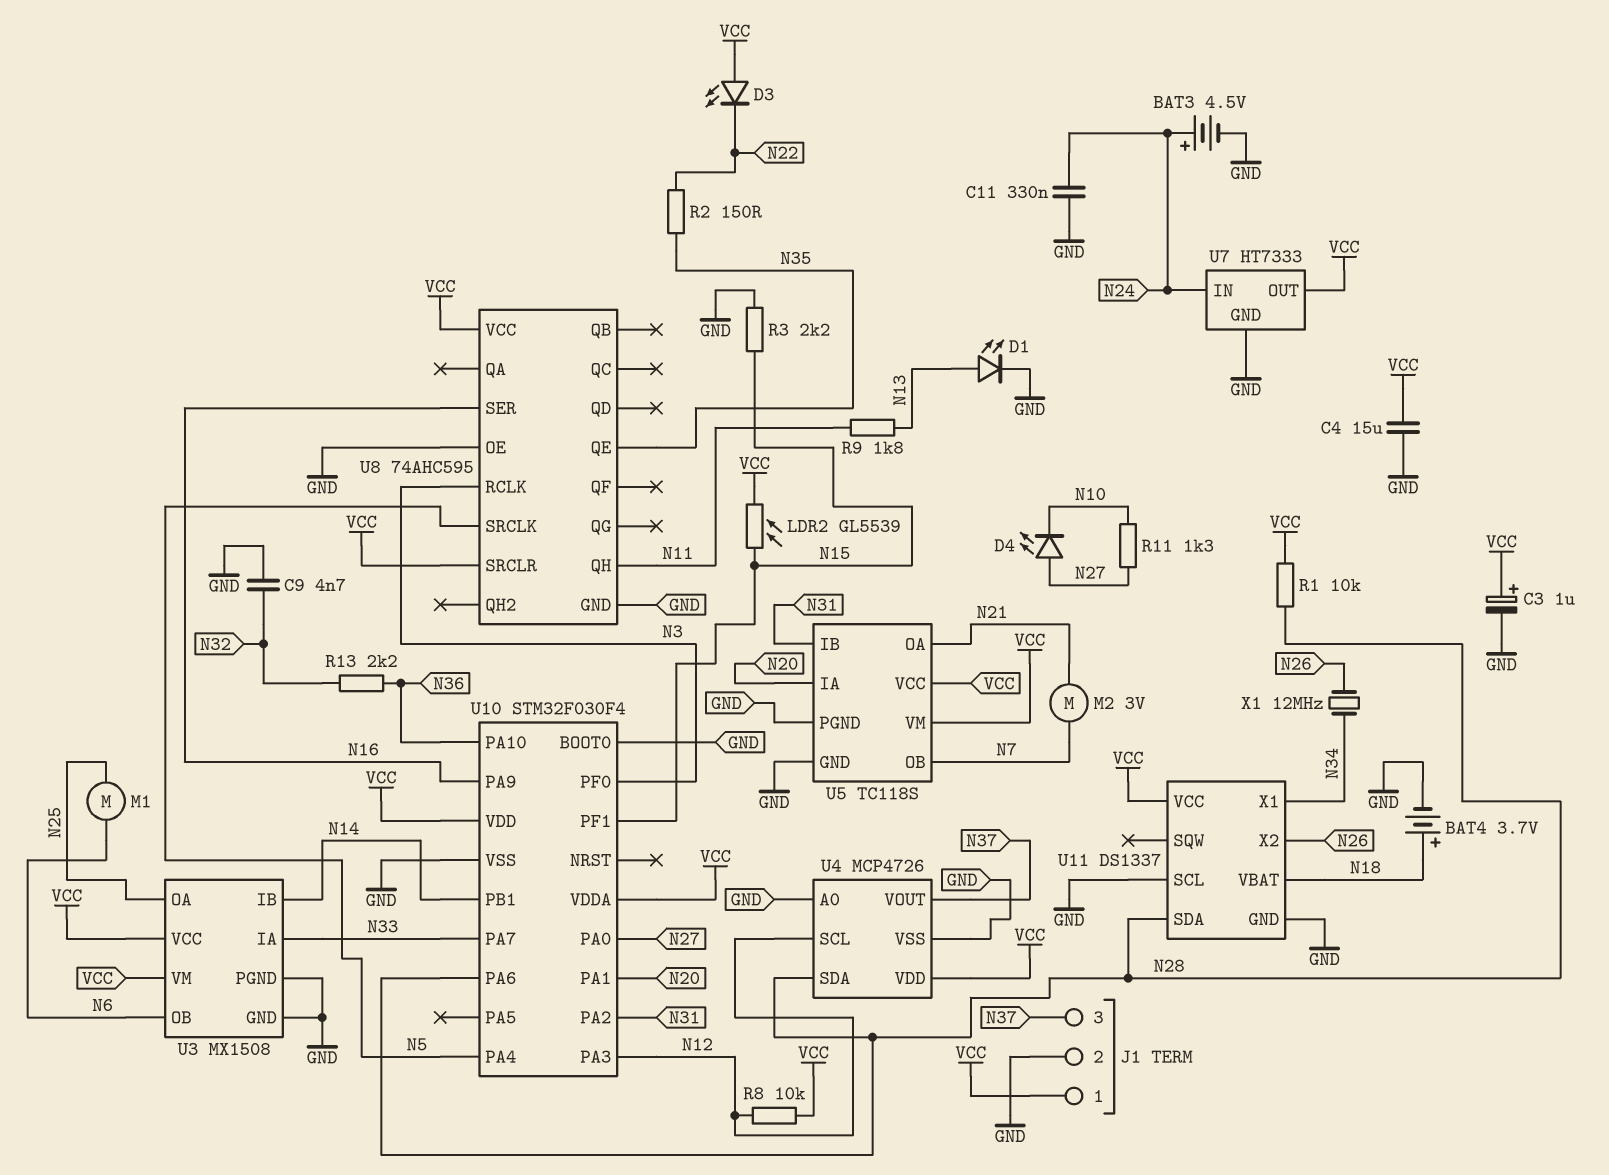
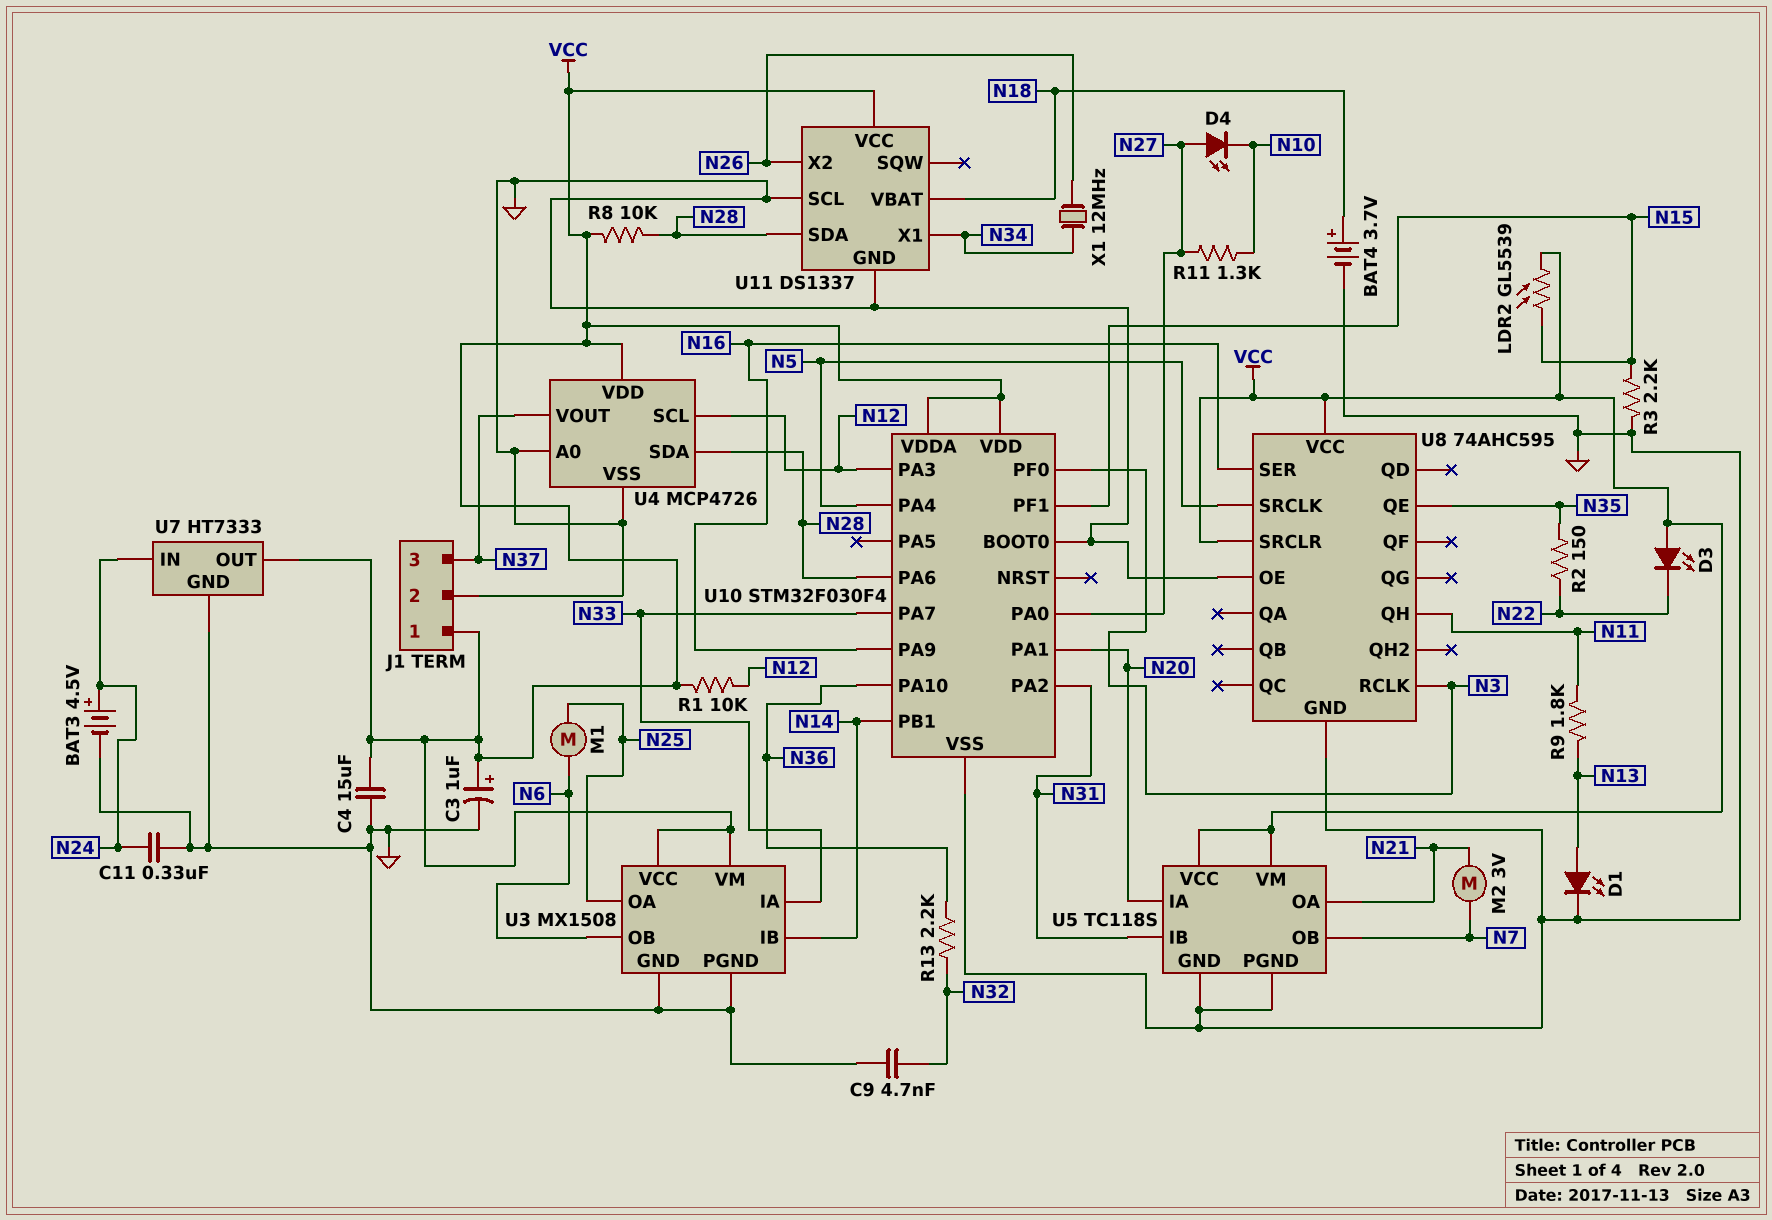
R1: 10k (N28, VCC) -> 10k (N12, VCC)
R8: 10k (N12, VCC) -> 10k (N28, VCC)

